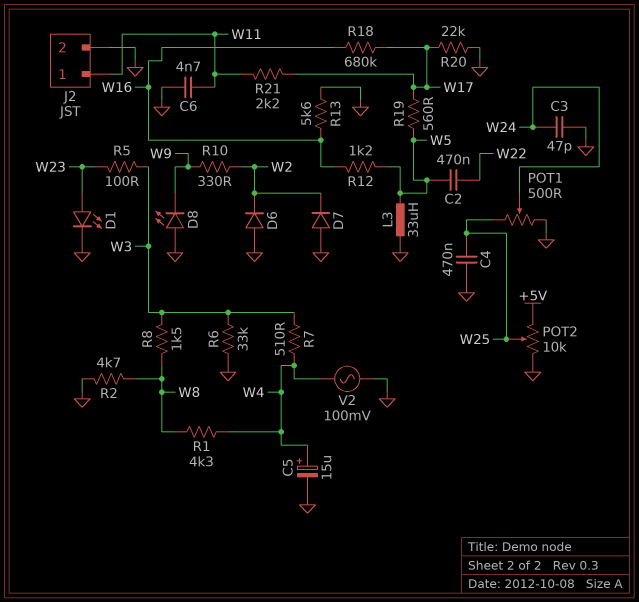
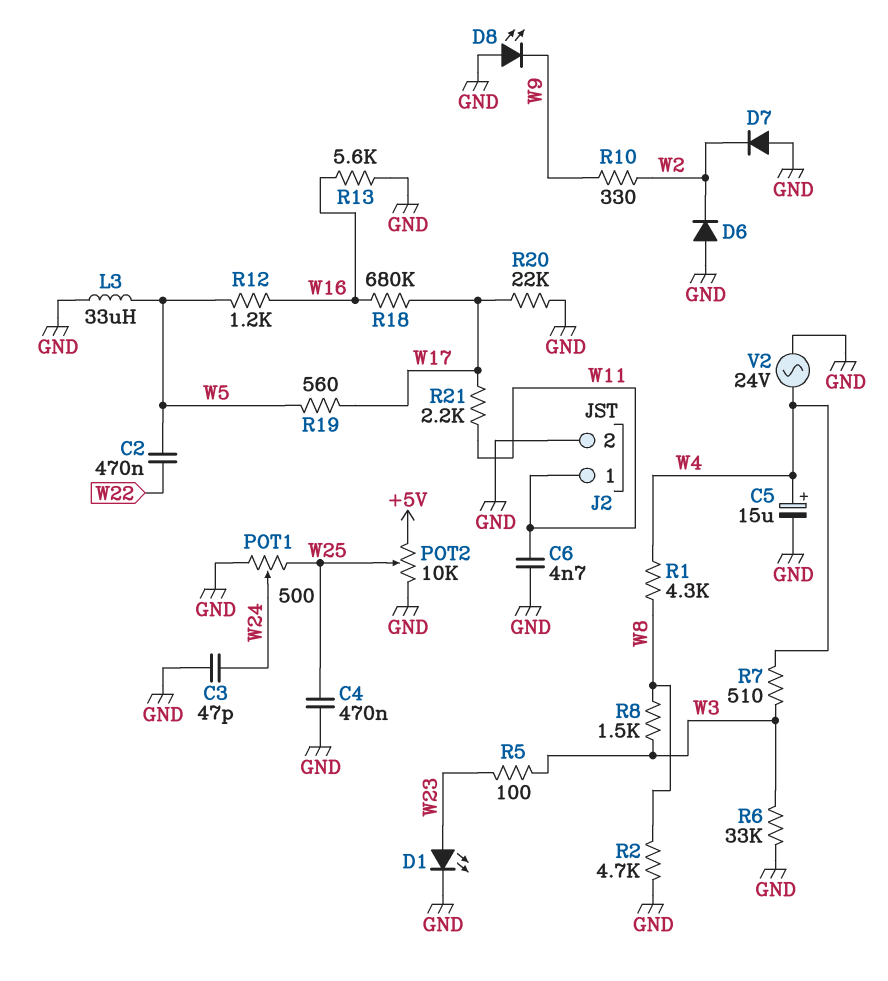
V2: AC 100mV (GND, W4) -> AC 24V (GND, W4)

